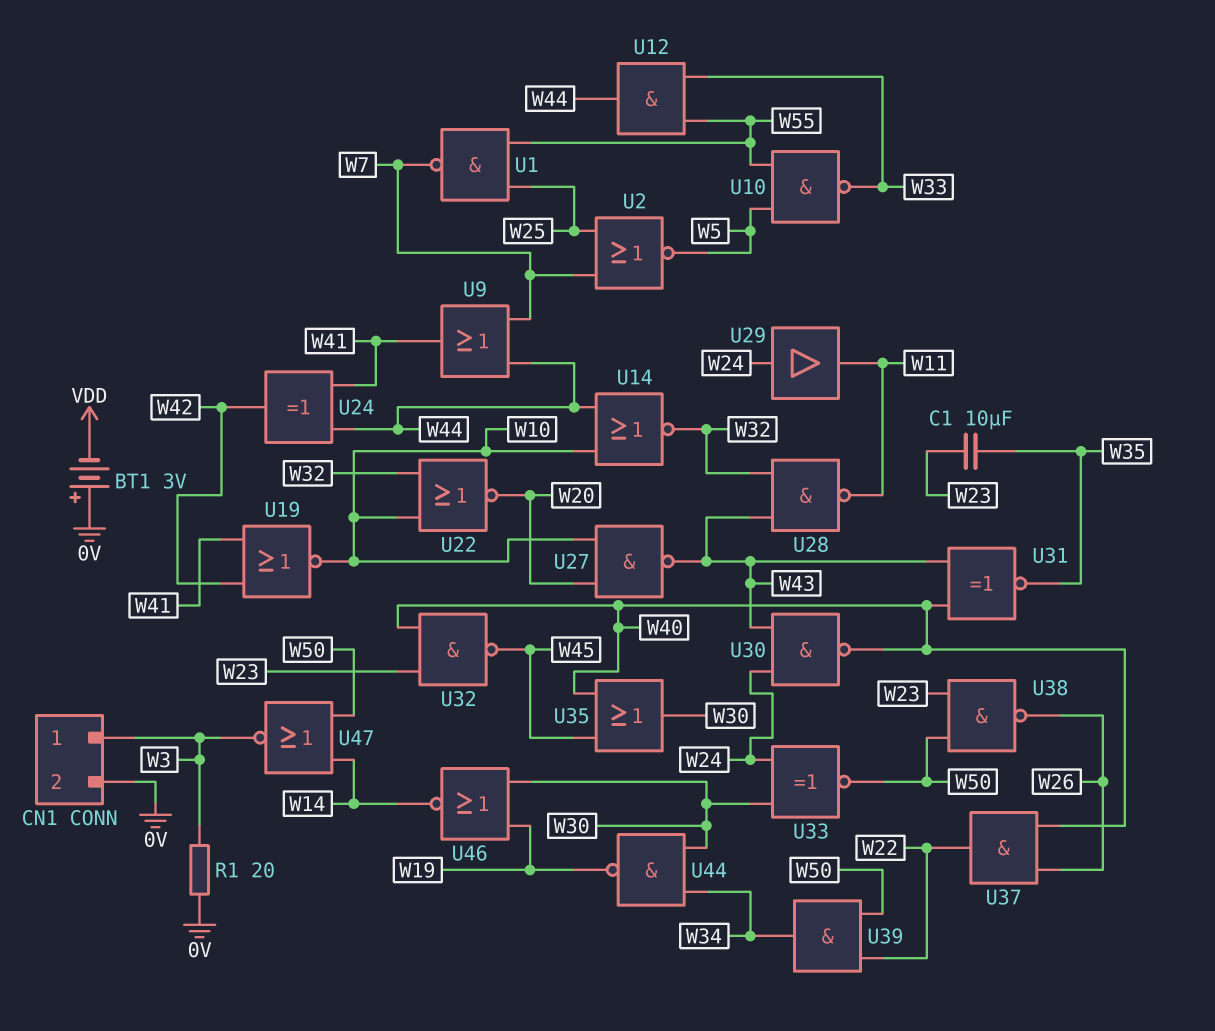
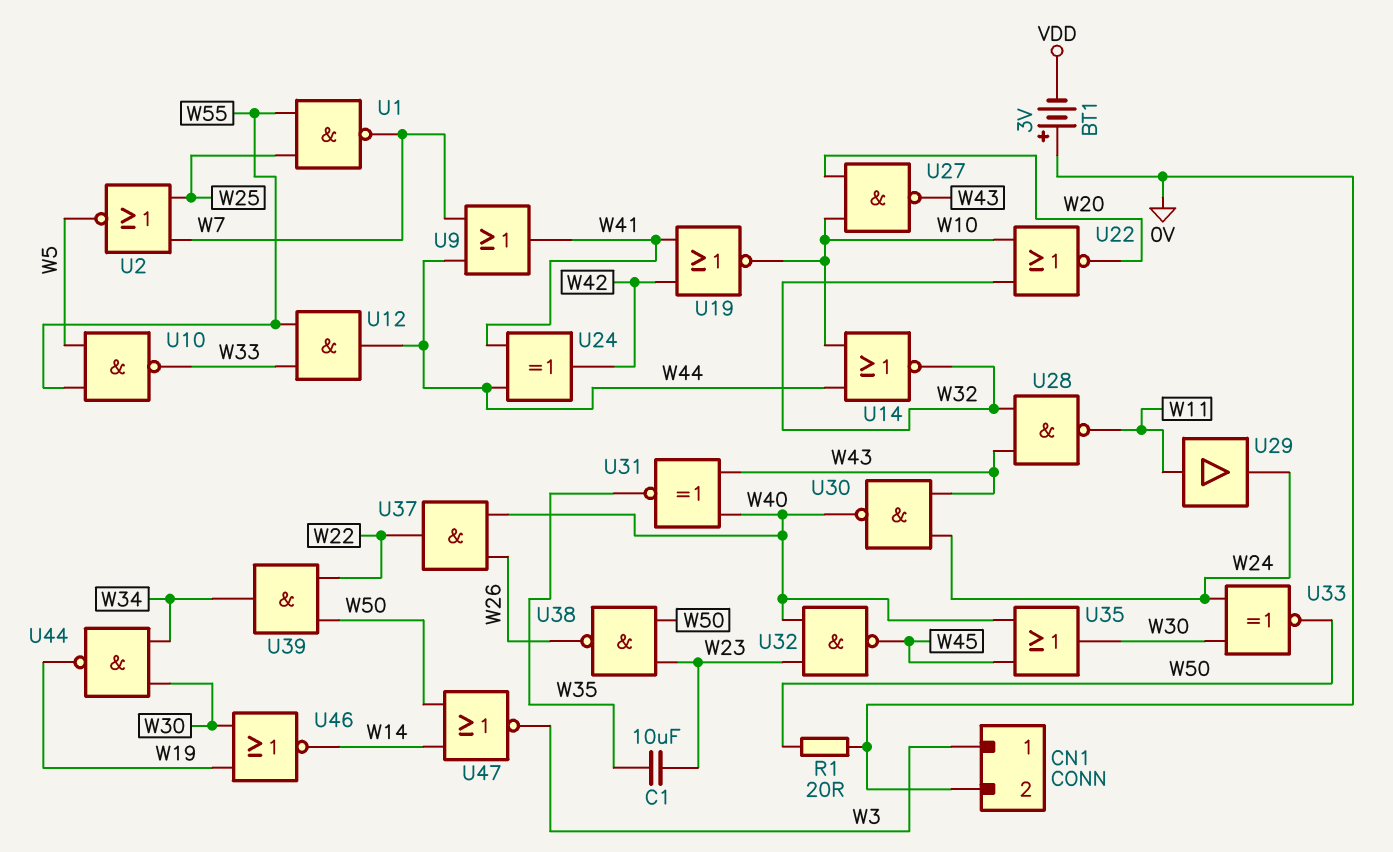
R1: 20 (0V, W3) -> 20 (0V, W50)
U29: buffer (in W24, out W11) -> buffer (in W11, out W24)

